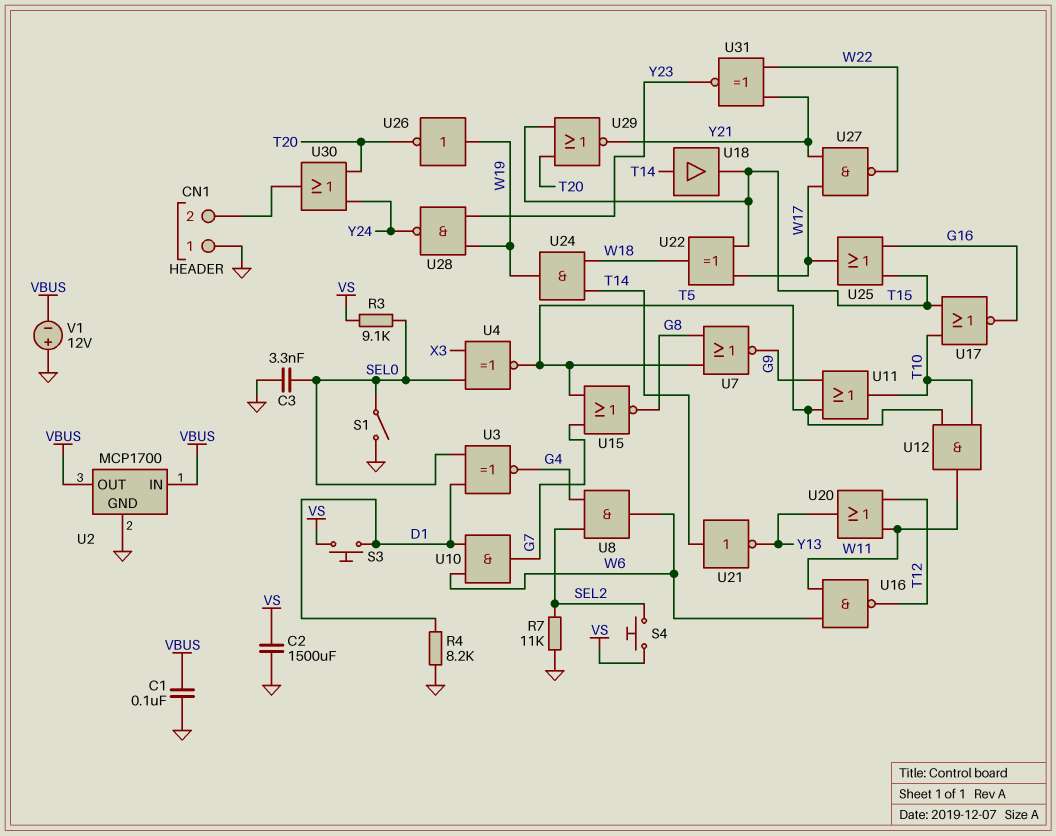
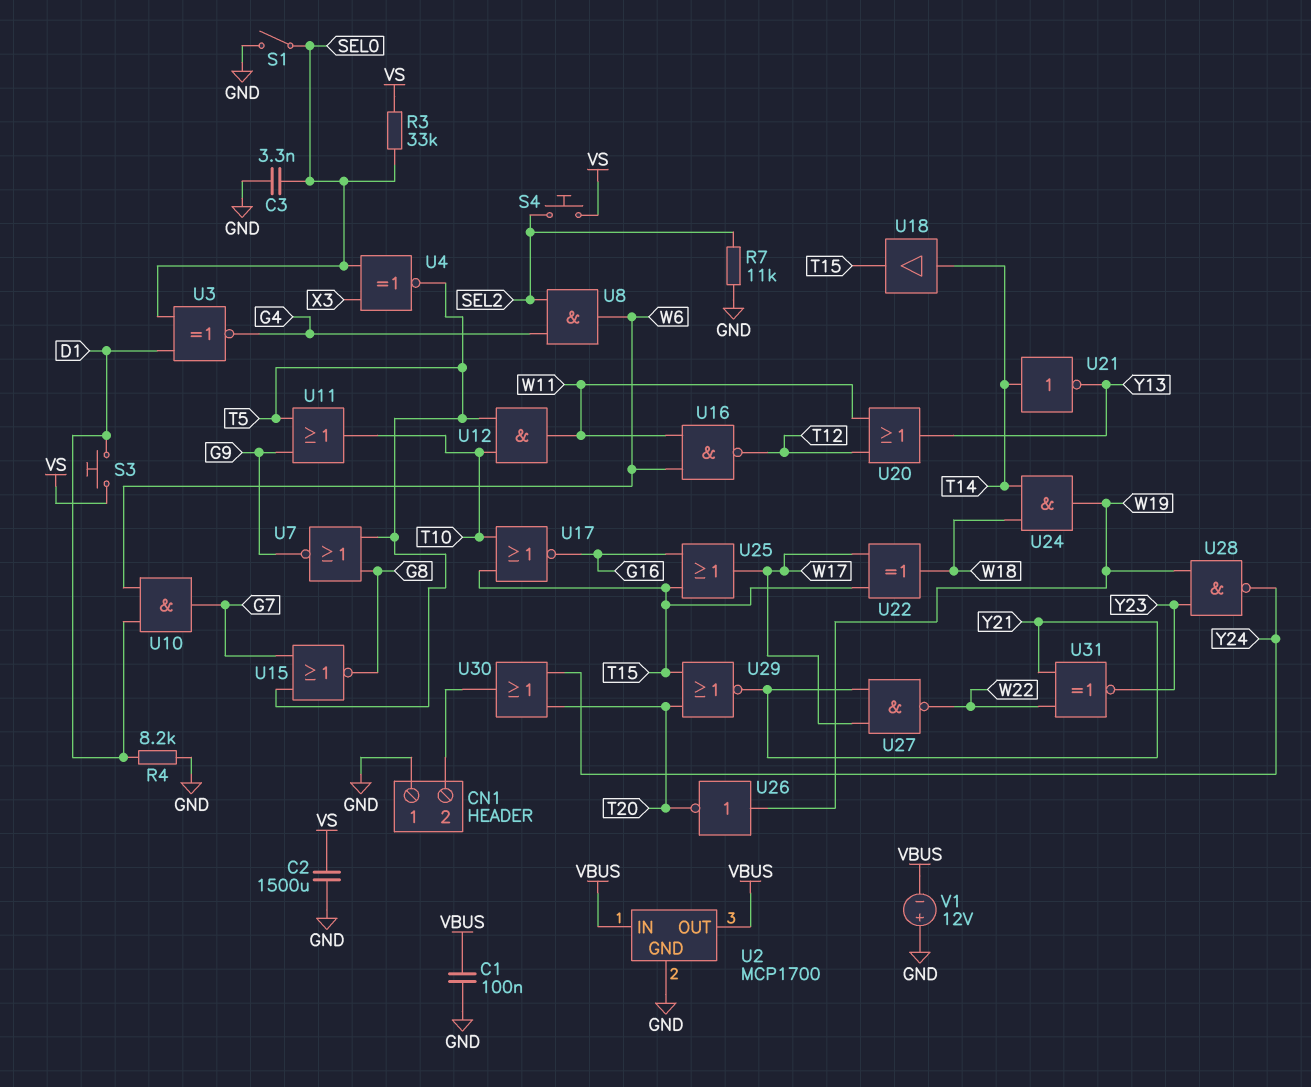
R3: 9.1k (SEL0, VS) -> 33k (SEL0, VS)

